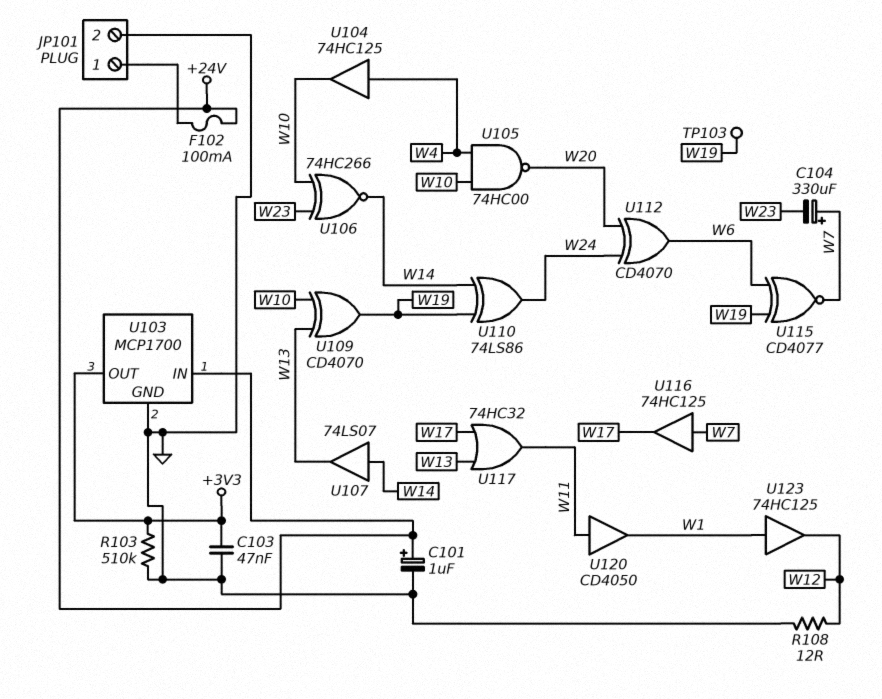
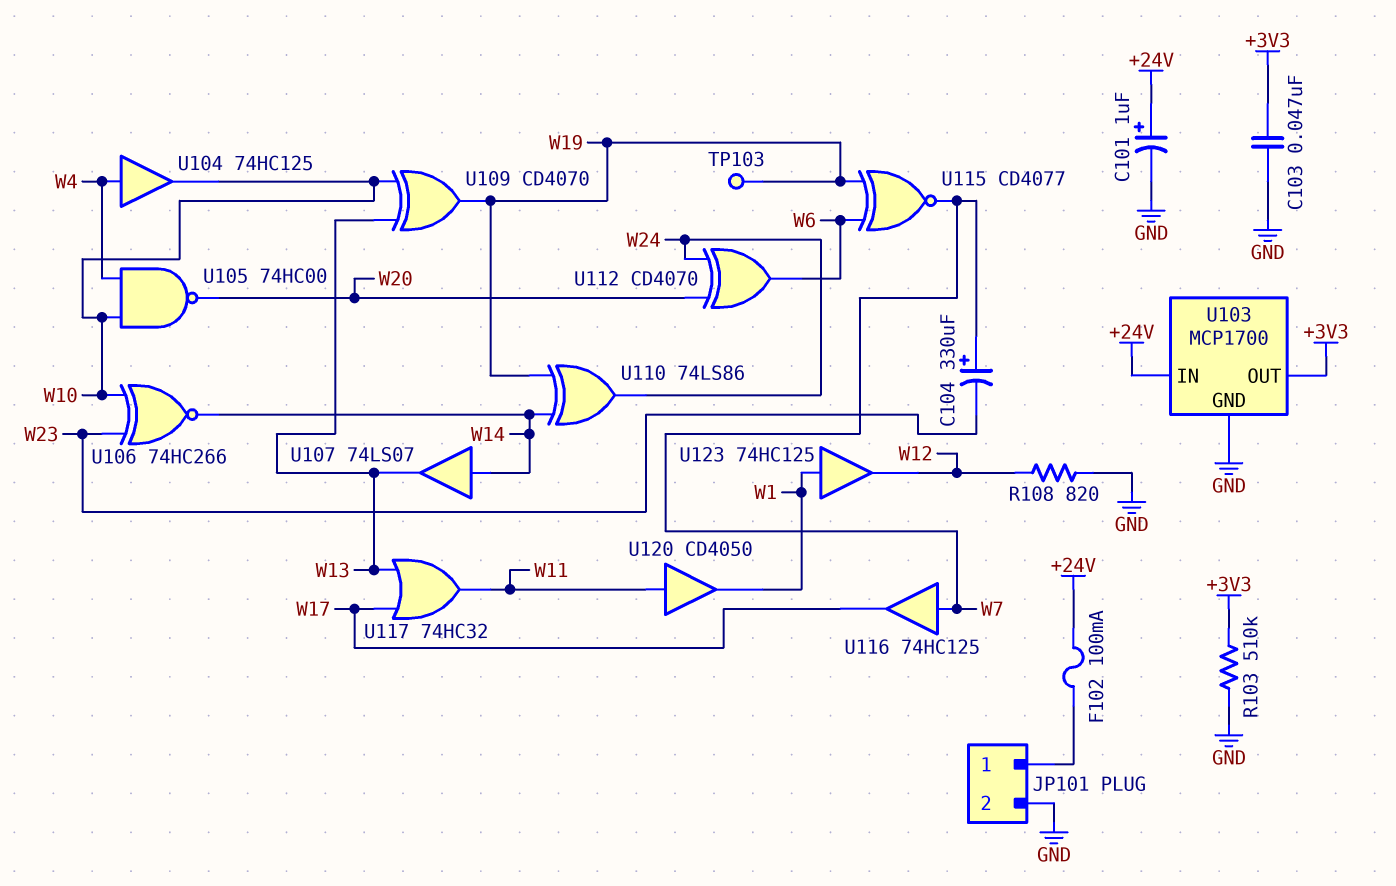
R108: 12 (GND, W12) -> 820 (GND, W12)

